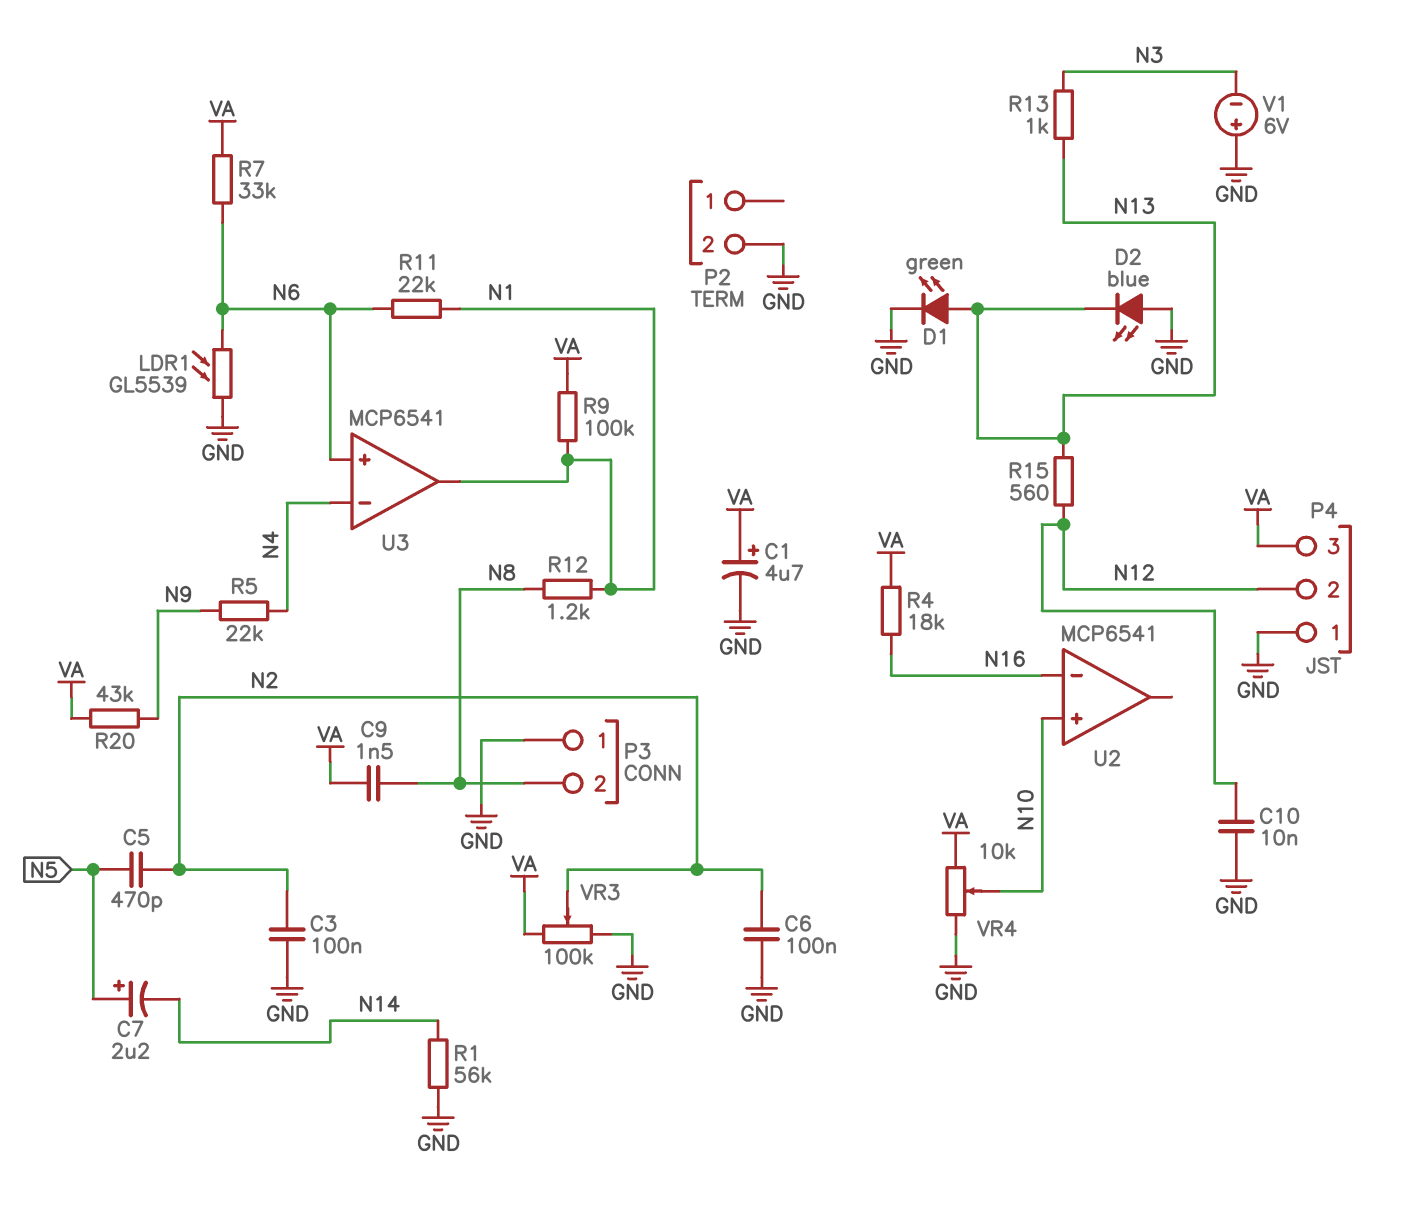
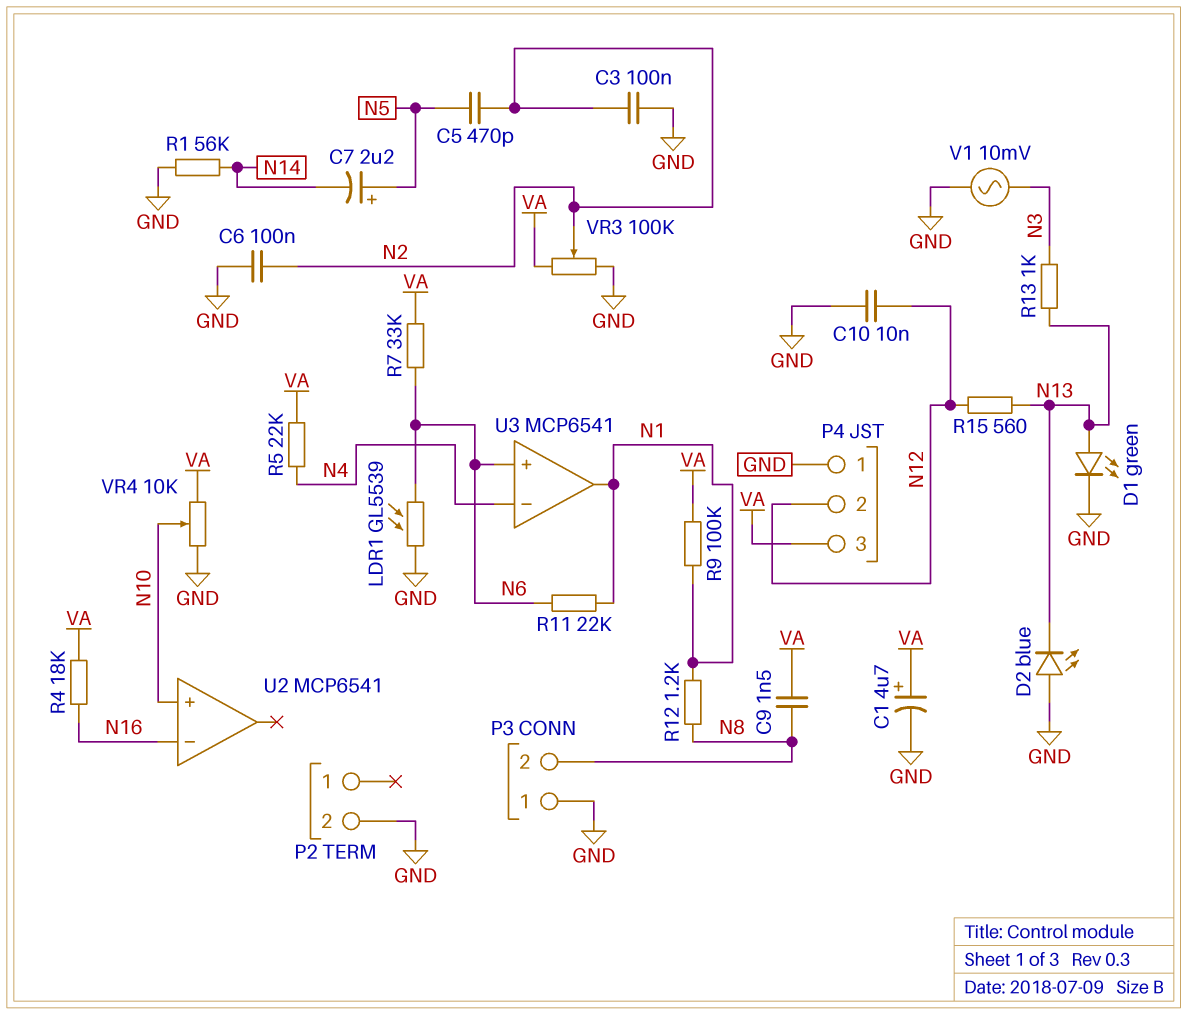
R5: 22k (N4, N9) -> 22k (N4, VA)
R20: 43k (N9, VA) -> none
V1: 6V (plus GND, minus N3) -> AC 10mV (GND, N3)

